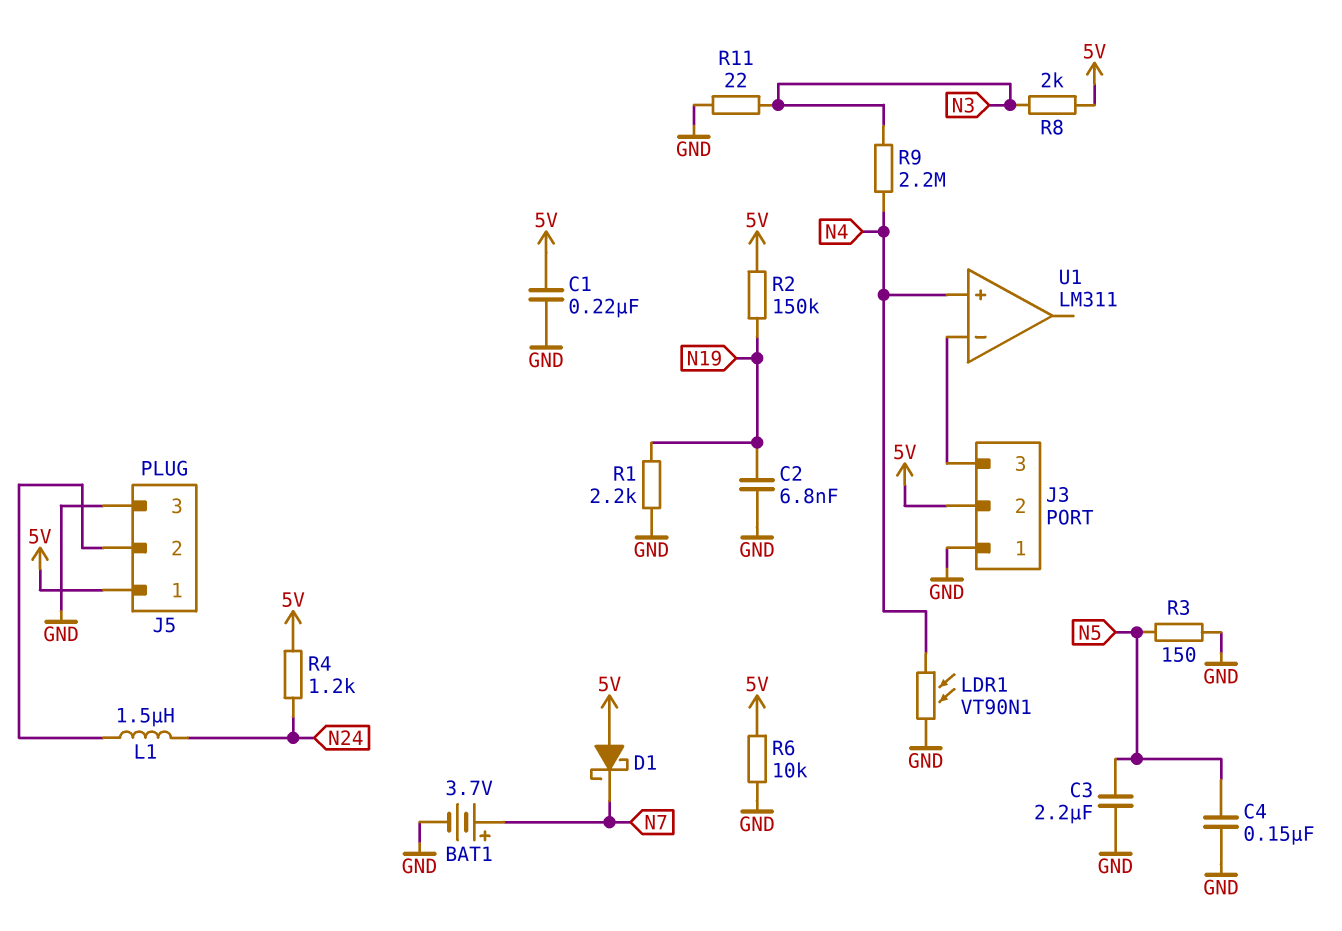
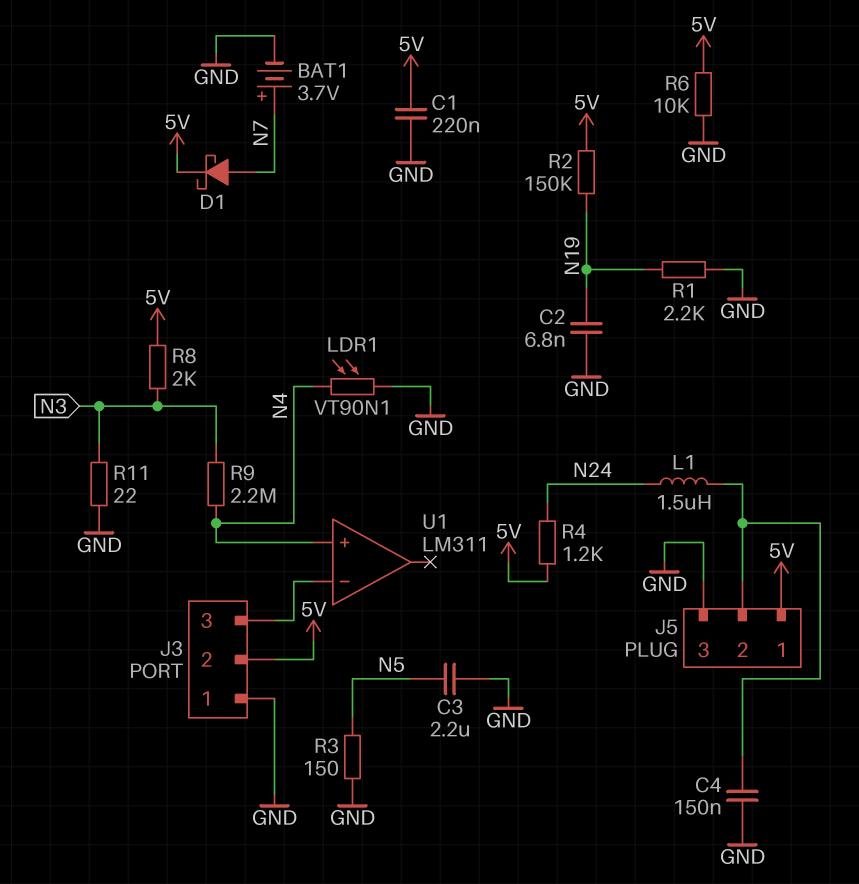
C4: 150nF (GND, N5) -> 150nF (GND, J5/2)
D1: schottky (A 5V, K N7) -> schottky (A N7, K 5V)

